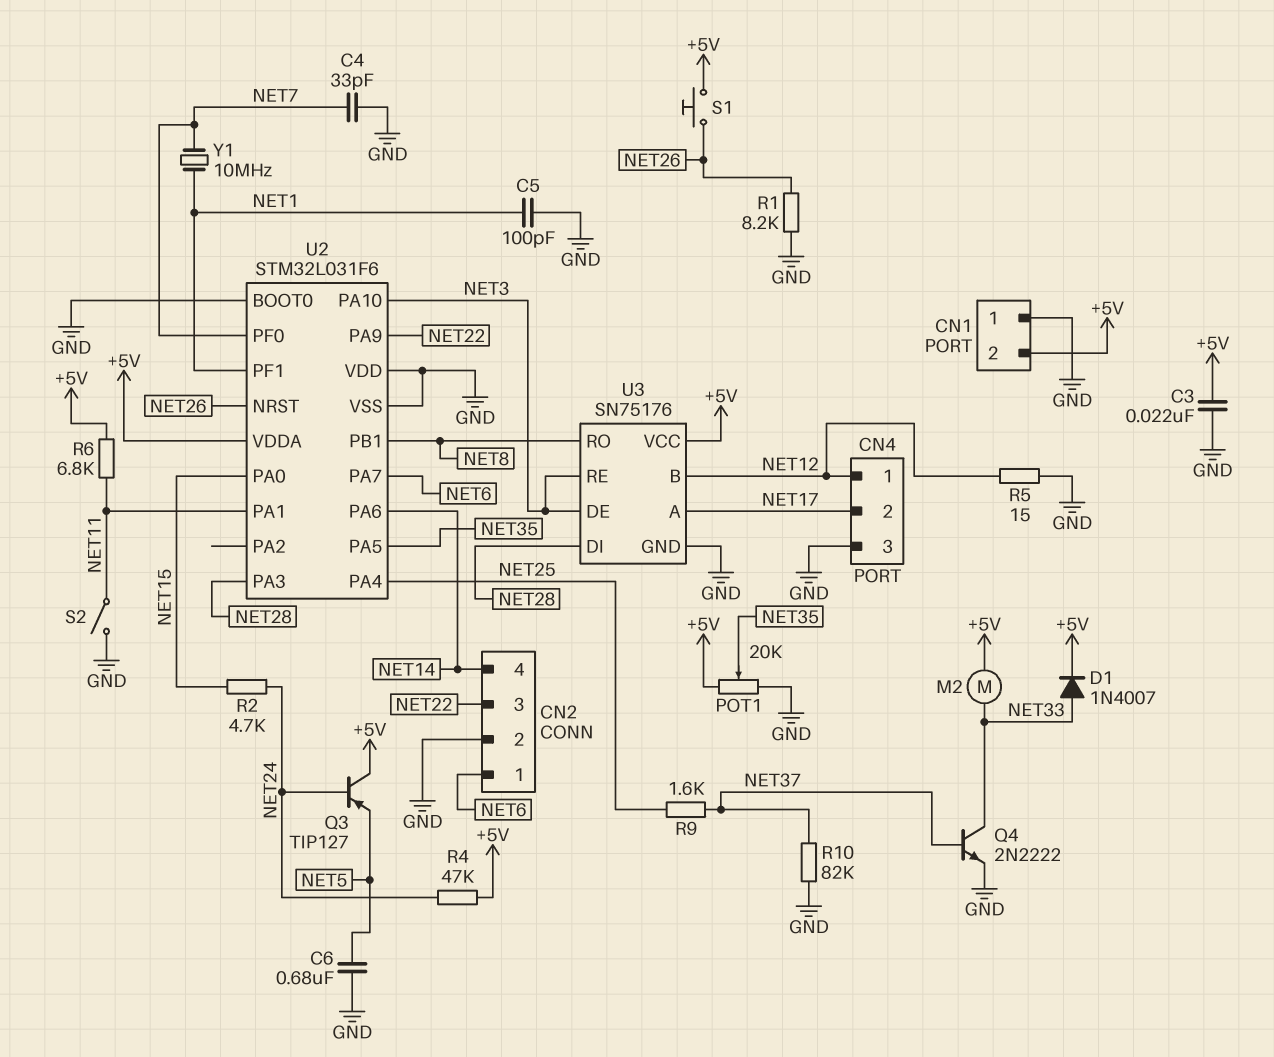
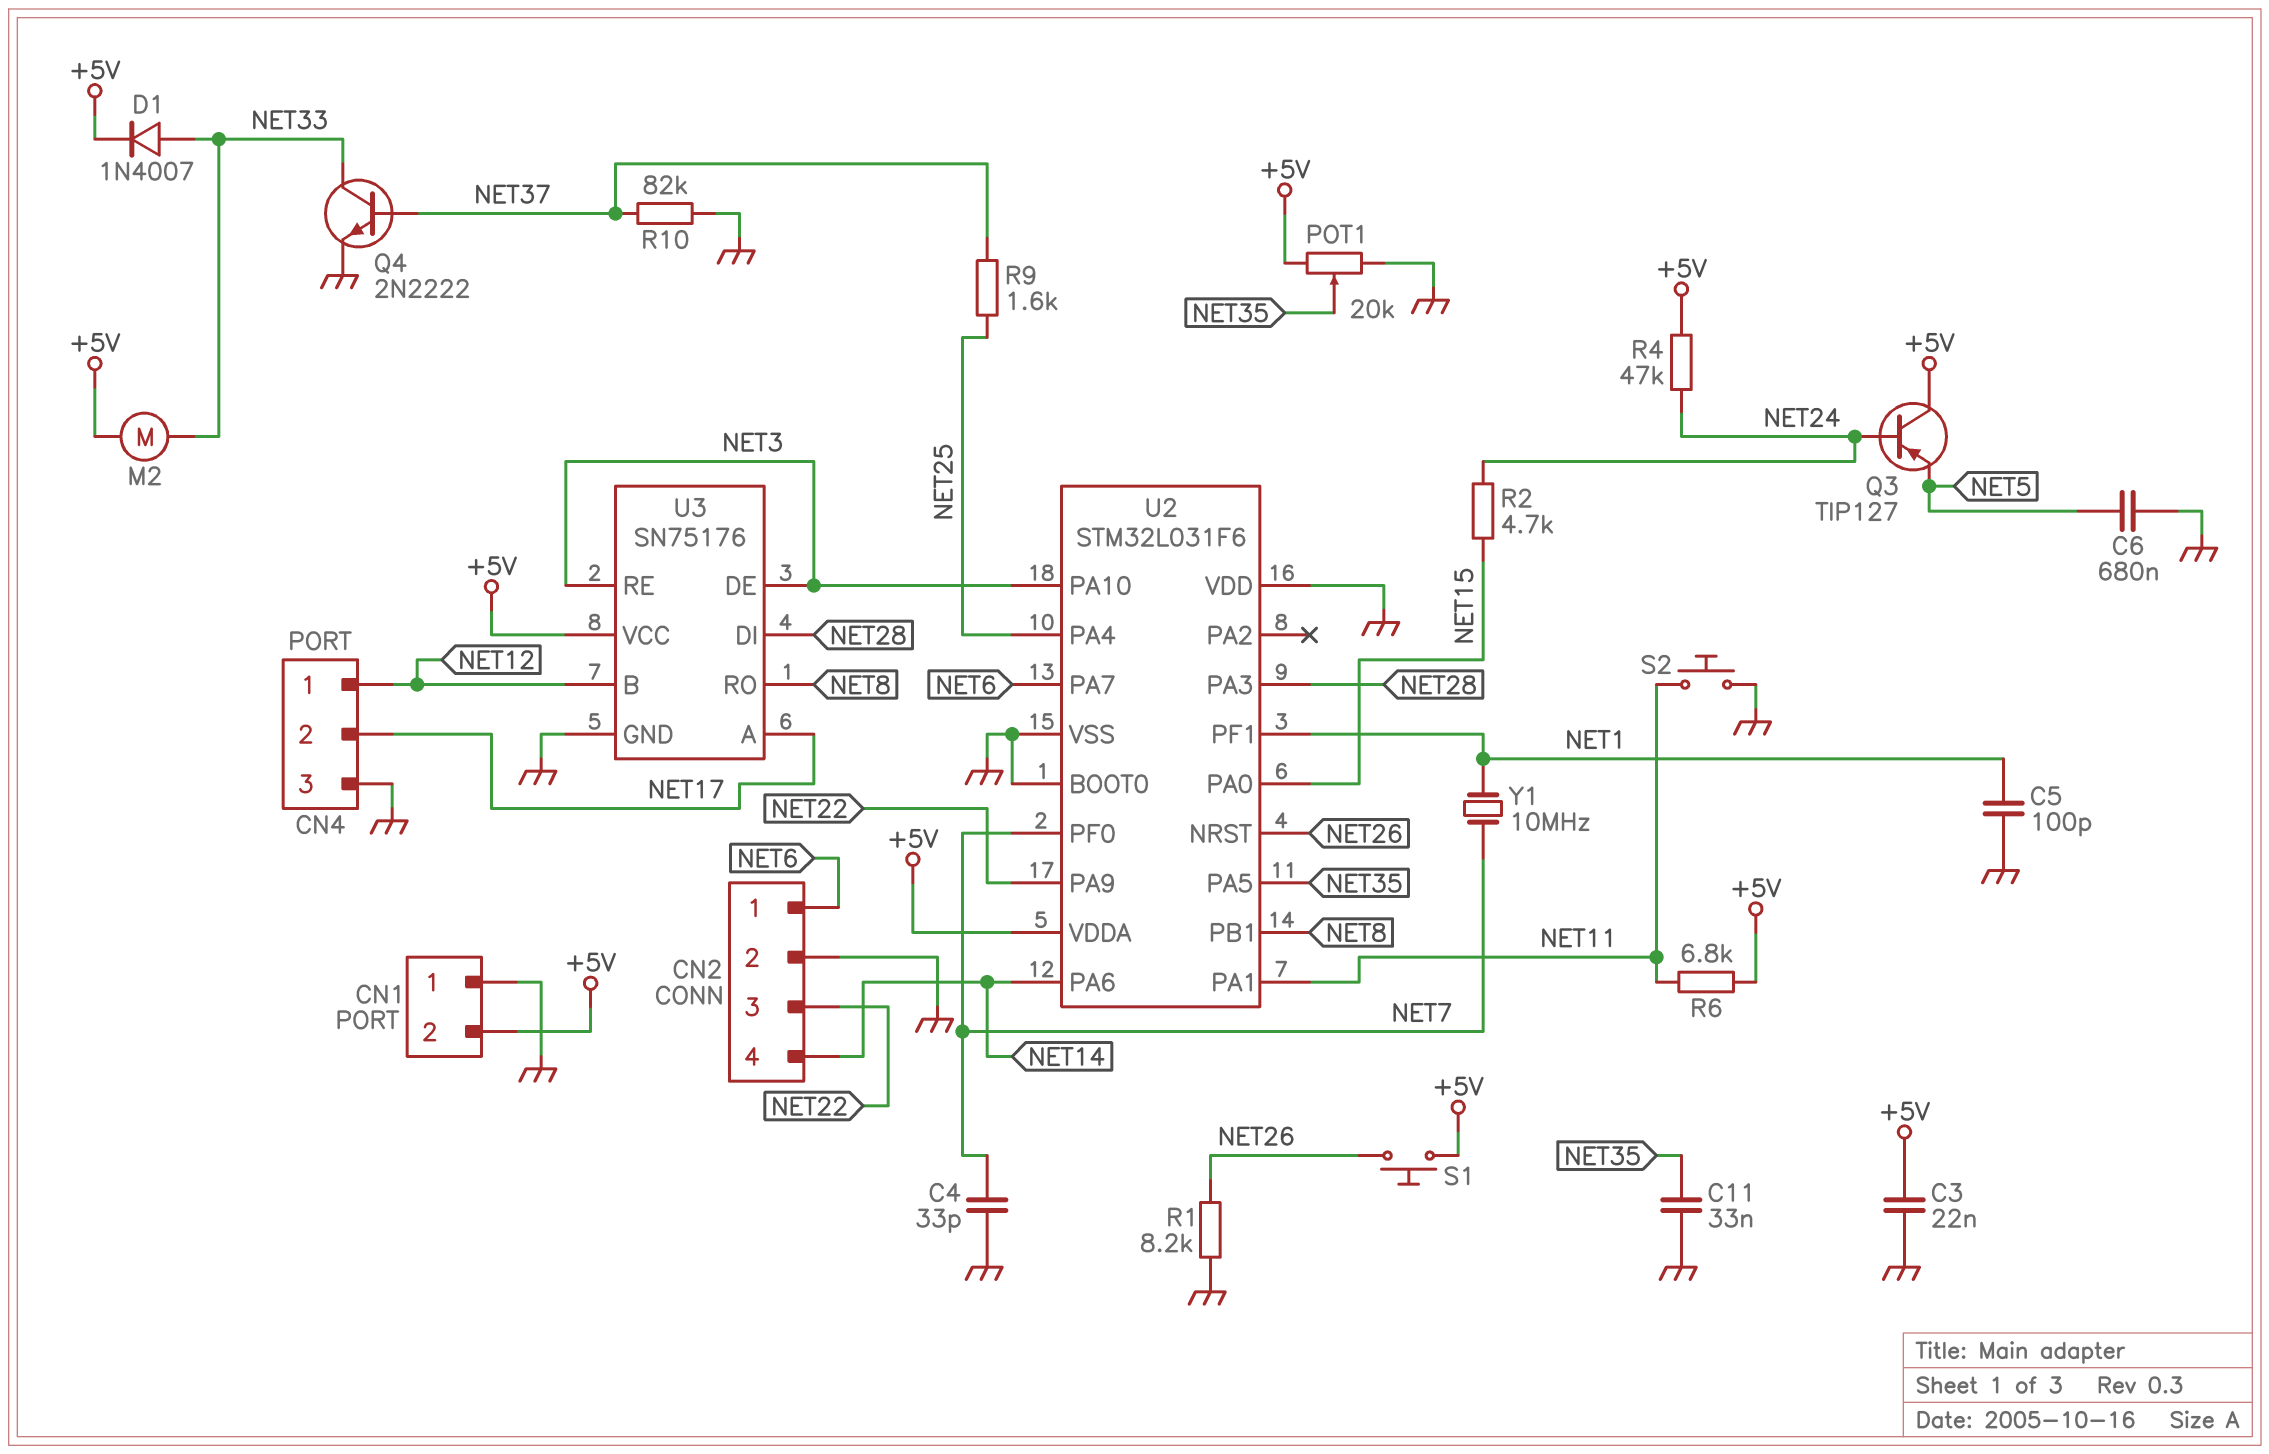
C11: none -> 33nF (GND, NET35)
R5: 15 (GND, NET12) -> none
S2: switch (GND, NET11) -> button (GND, NET11)

